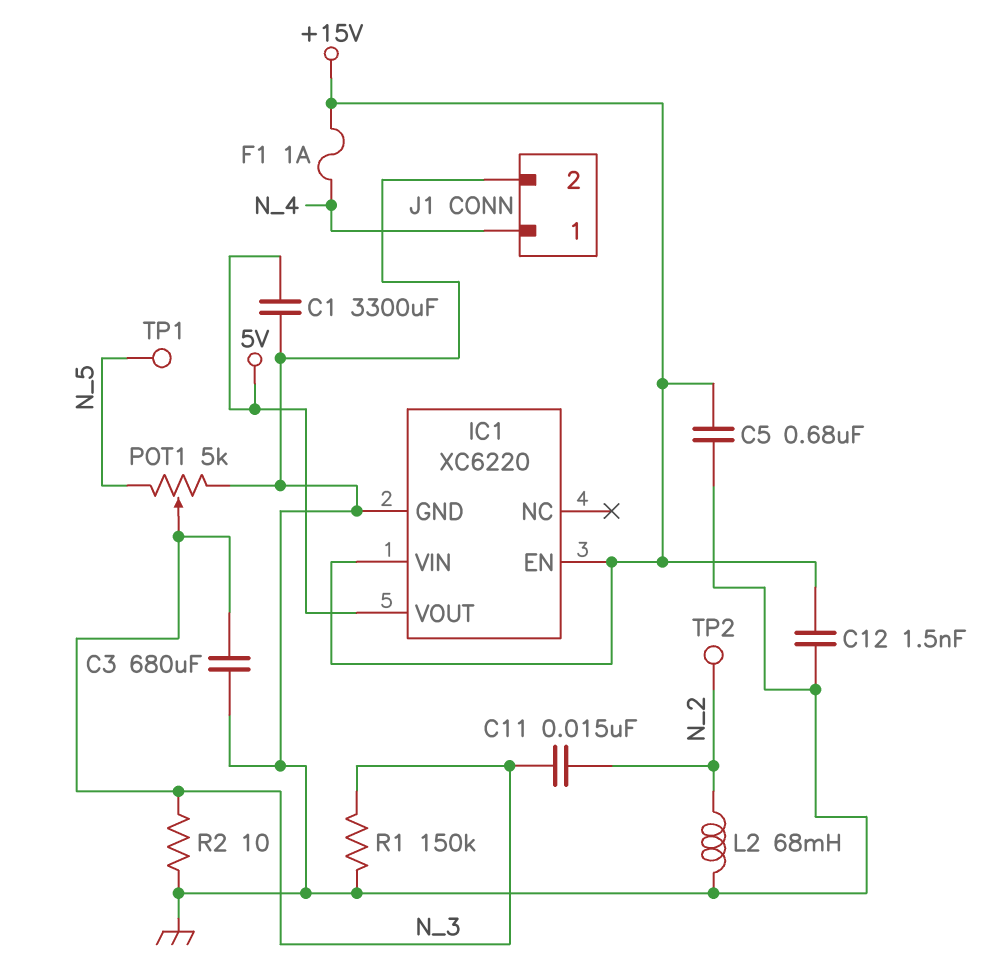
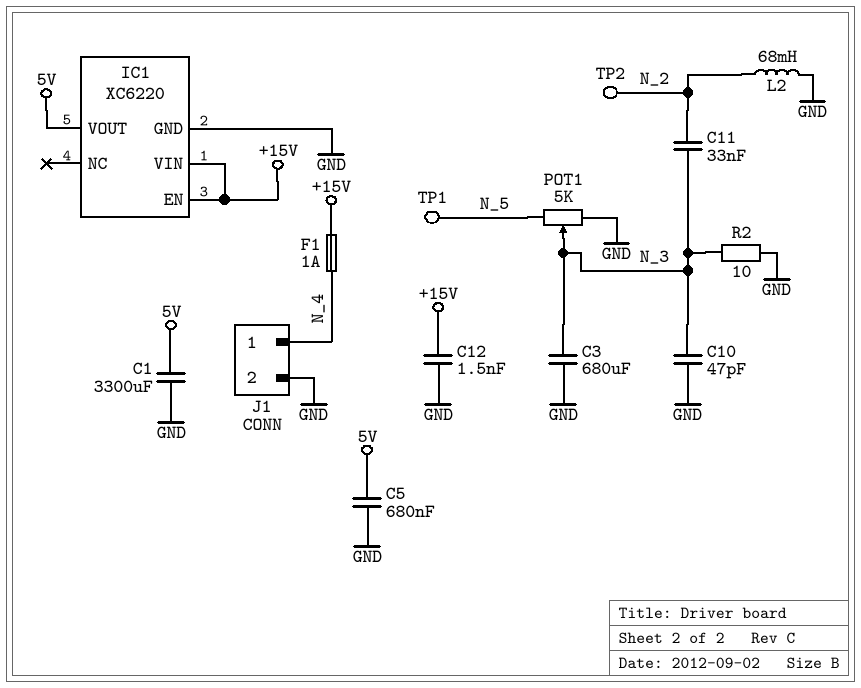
C5: 680nF (+15V, GND) -> 680nF (5V, GND)
C10: none -> 47pF (GND, N_3)
C11: 15nF (N_2, N_3) -> 33nF (N_2, N_3)
R1: 150k (GND, N_3) -> none

